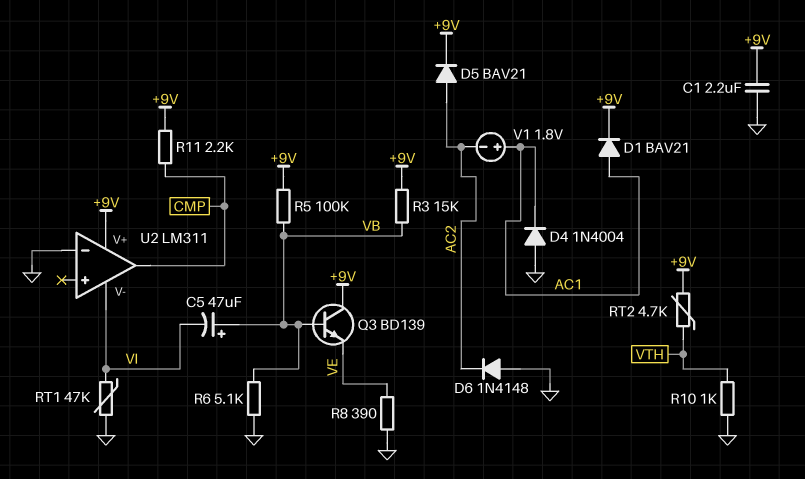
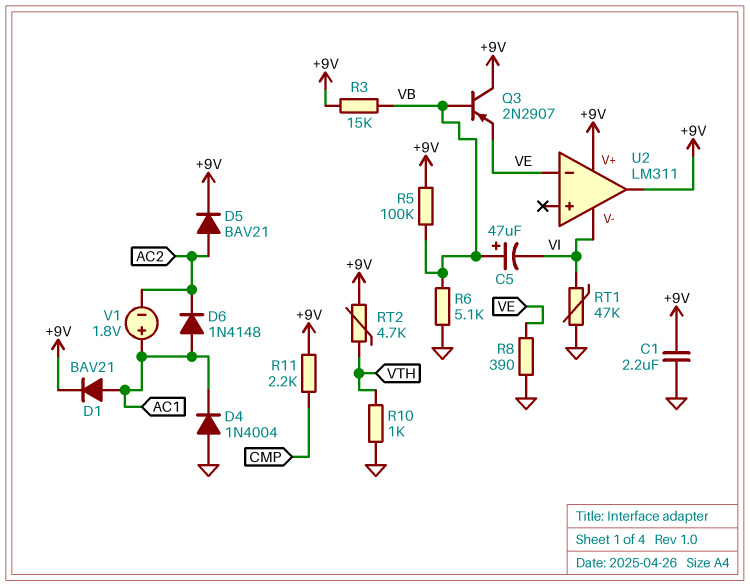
D6: diode 1N4148 (A GND, K AC2) -> diode 1N4148 (A AC1, K AC2)
Q3: NPN BD139 (B VB, C +9V, E VE) -> PNP 2N2907 (B VB, C +9V, E VE)
U2 pin in-: GND -> VE
U2 pin out: CMP -> +9V

